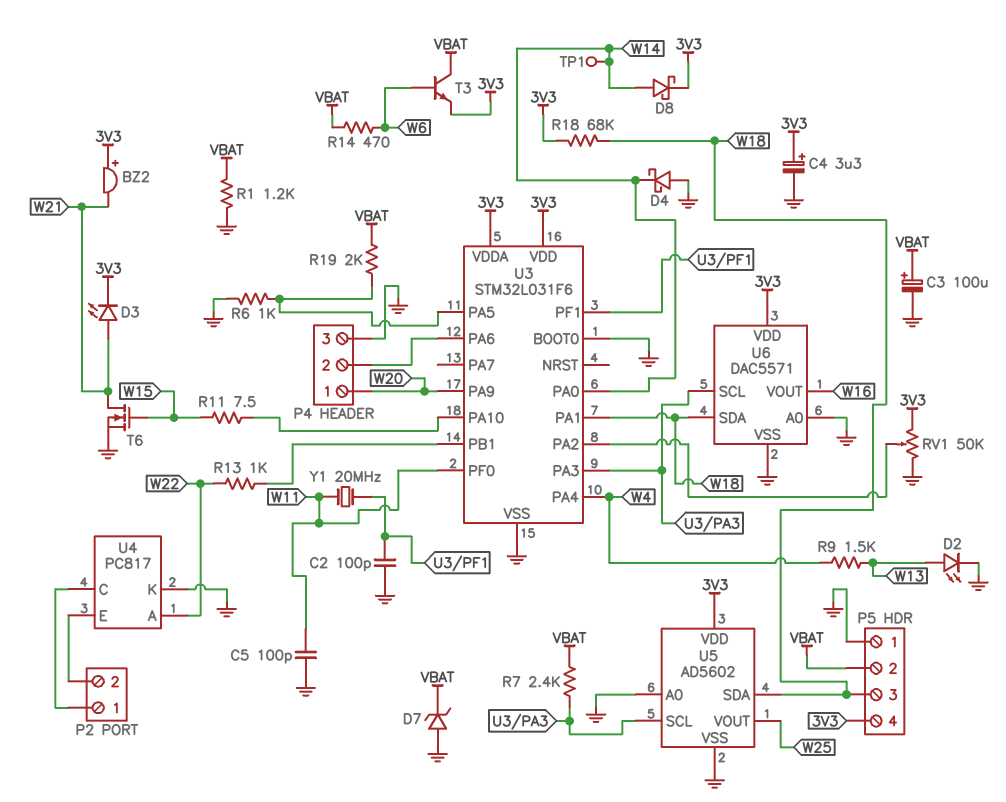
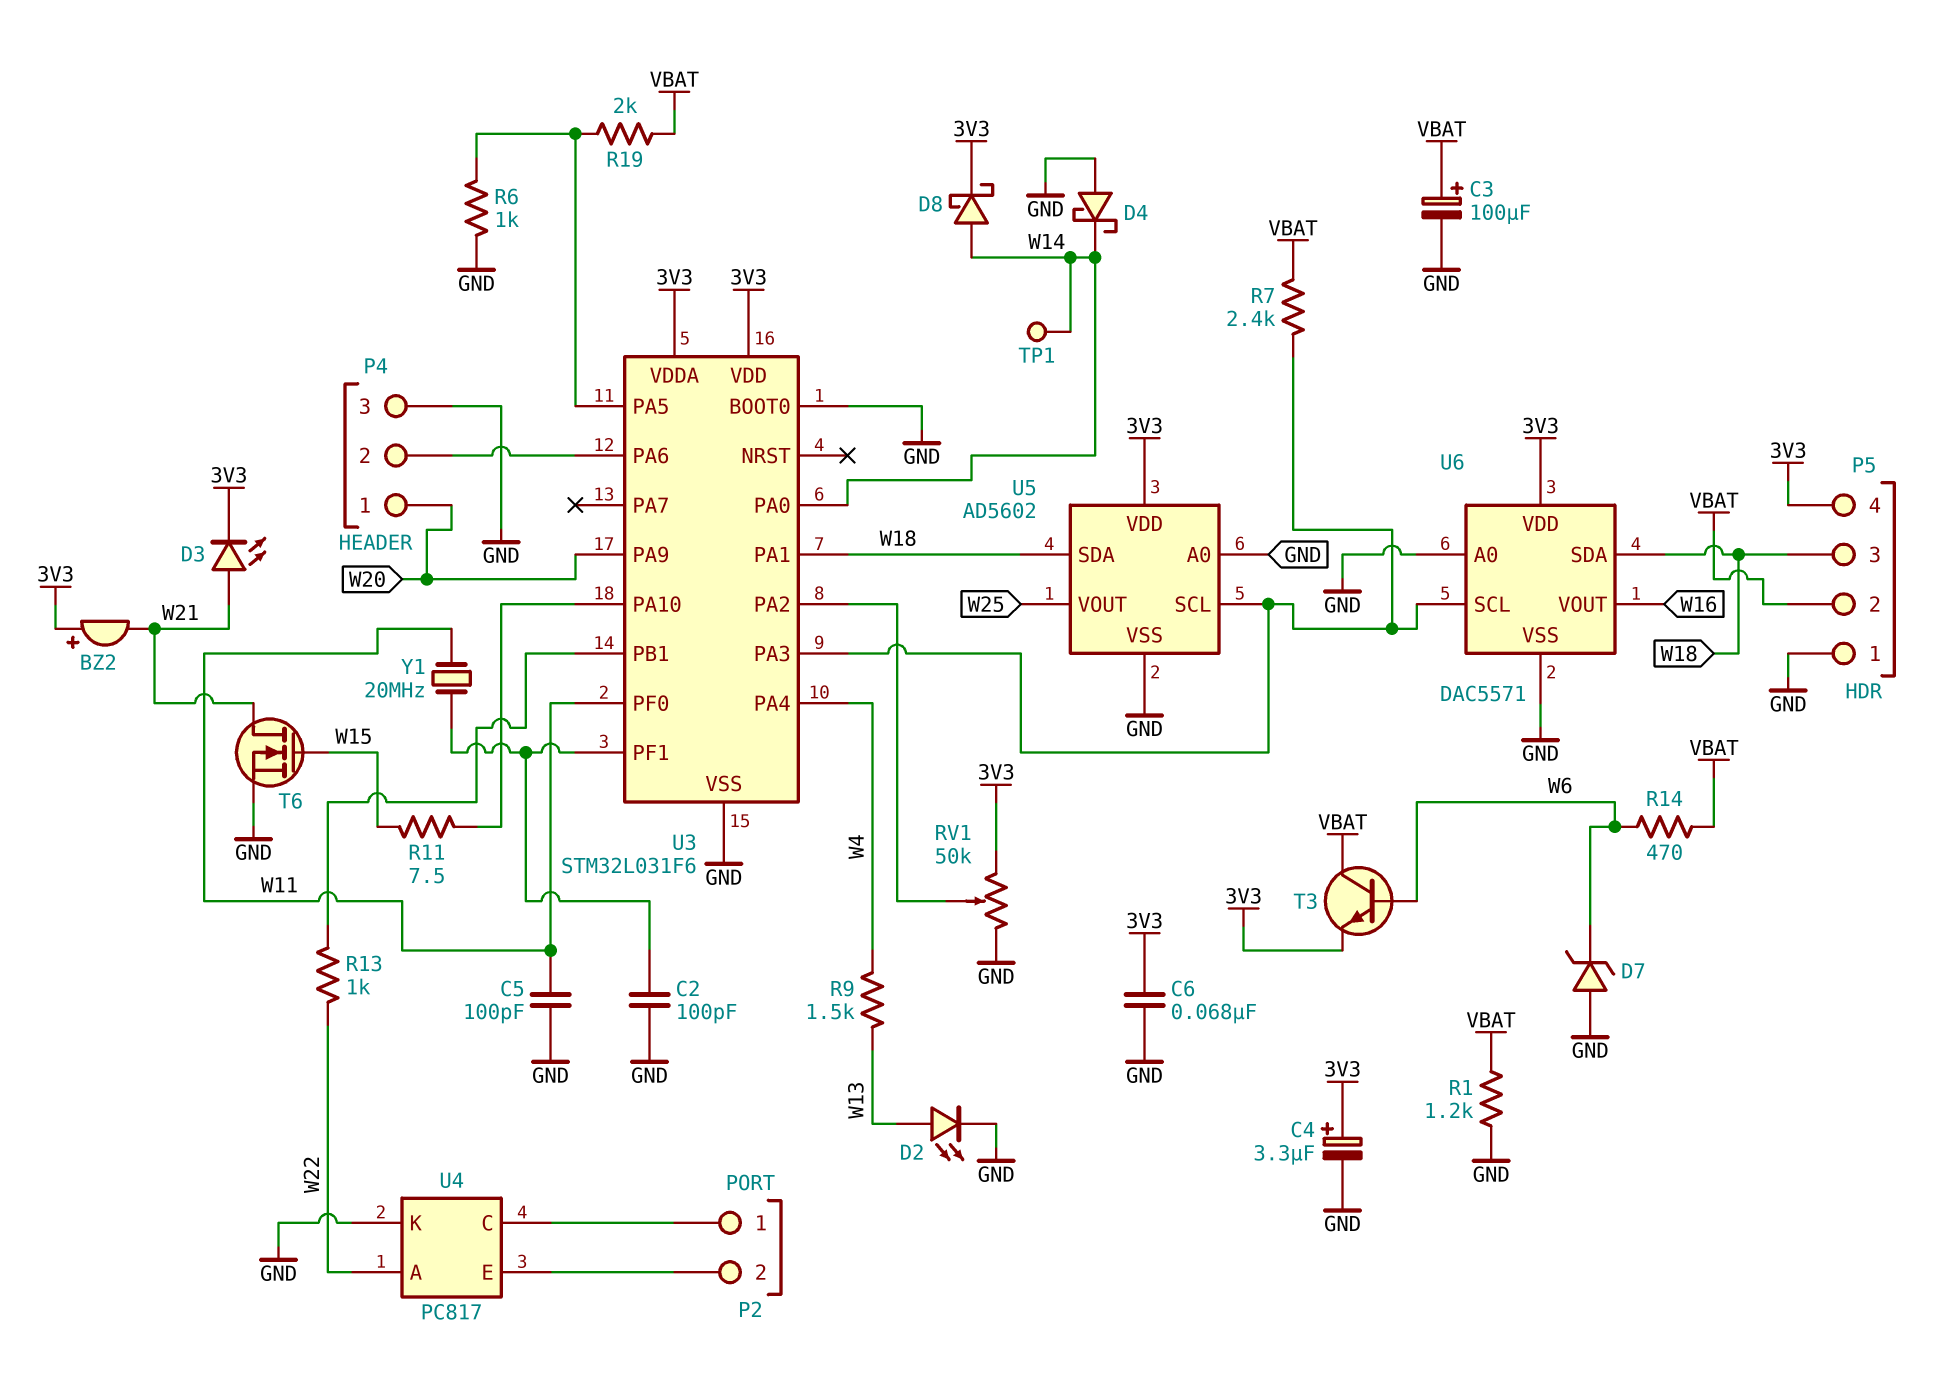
C6: none -> 68nF (3V3, GND)
D7: zener (A GND, K VBAT) -> zener (A GND, K W6)
R18: 68k (3V3, W18) -> none

